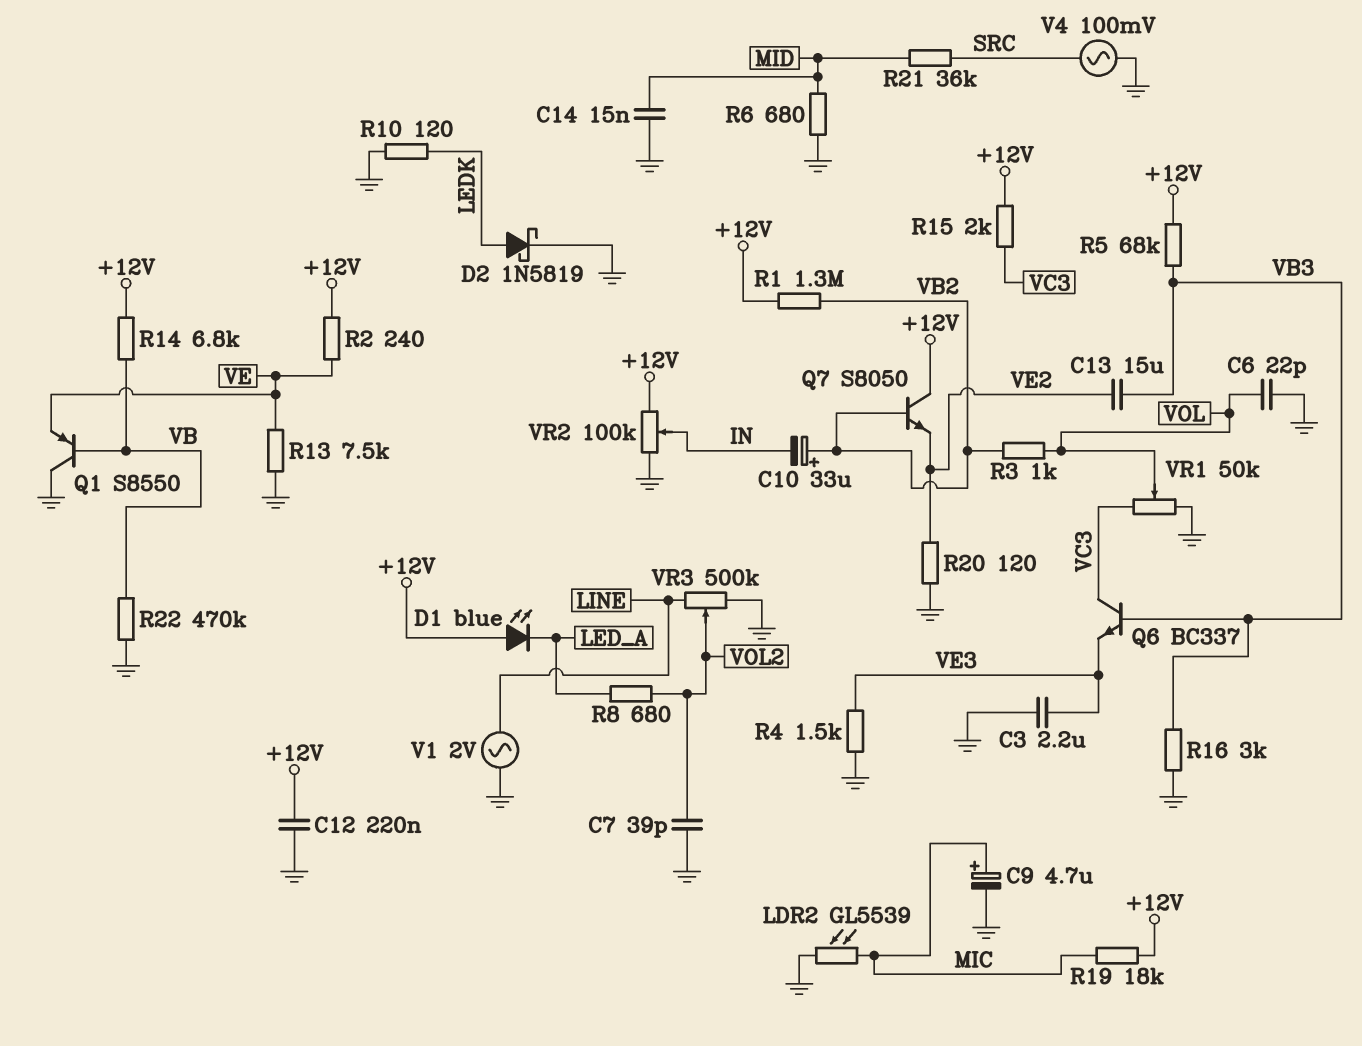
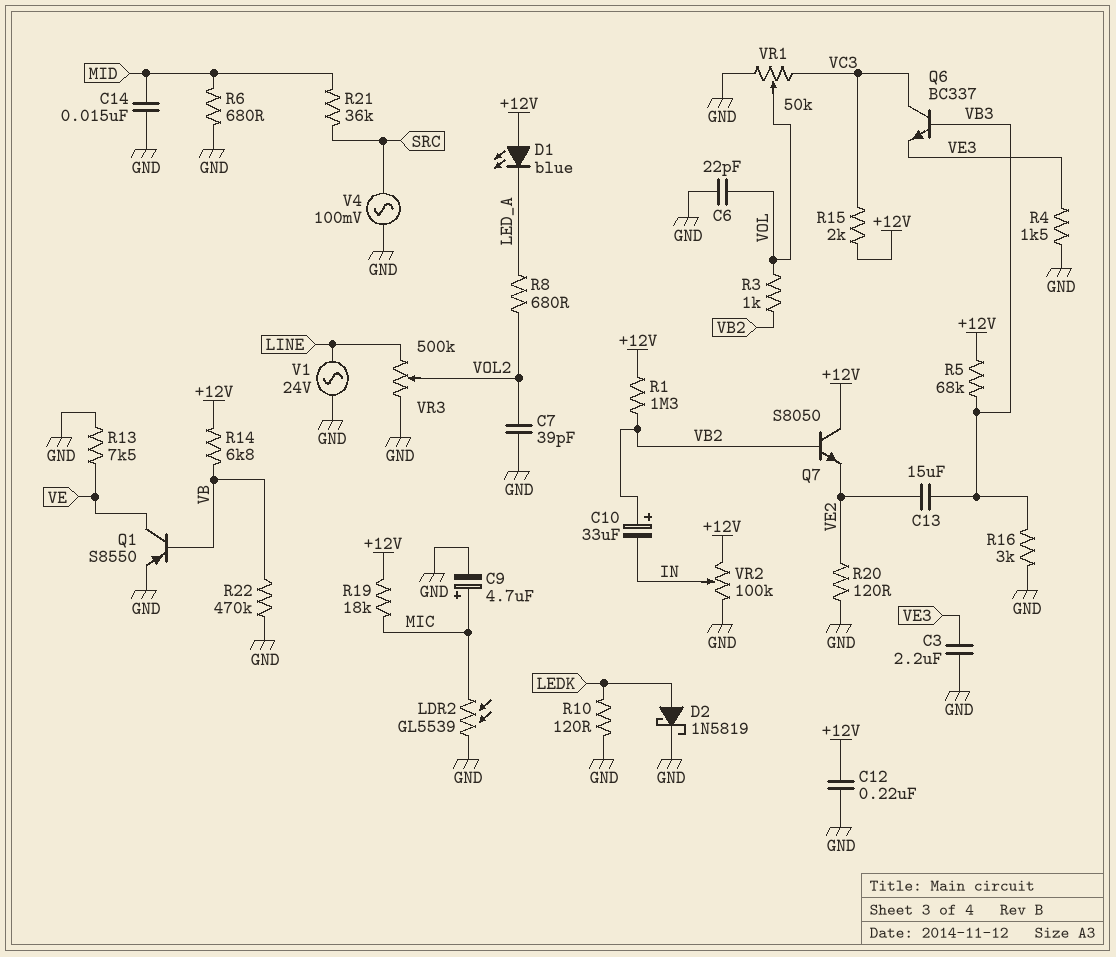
Q1: PNP S8550 (B VB, C GND, E VE) -> PNP S8550 (B VB, C VE, E GND)
R2: 240 (+12V, VE) -> none
V1: AC 2V (GND, LINE) -> AC 24V (GND, LINE)

